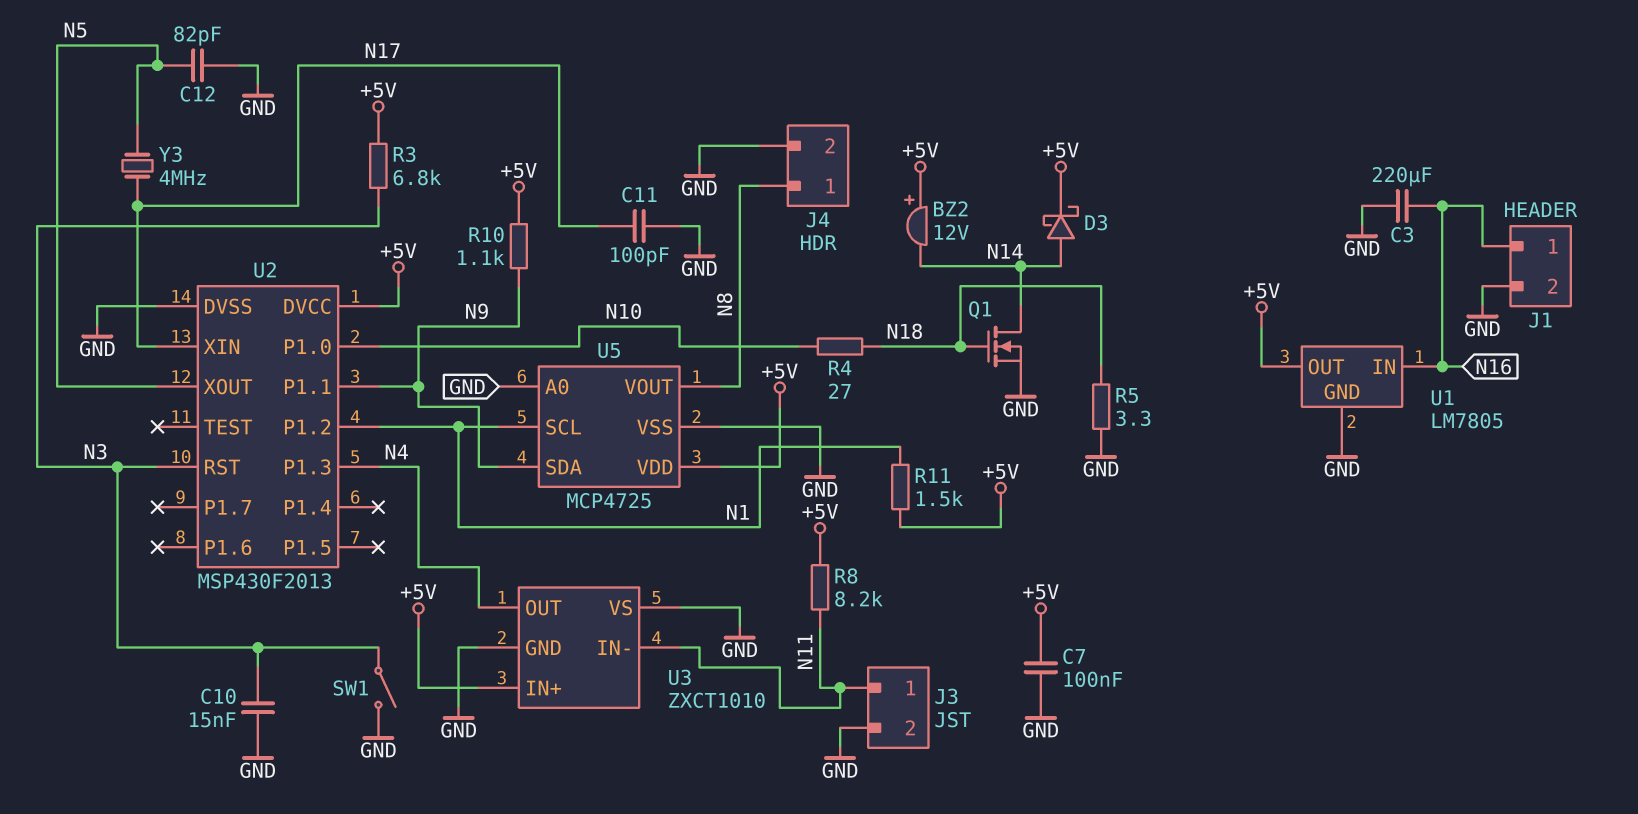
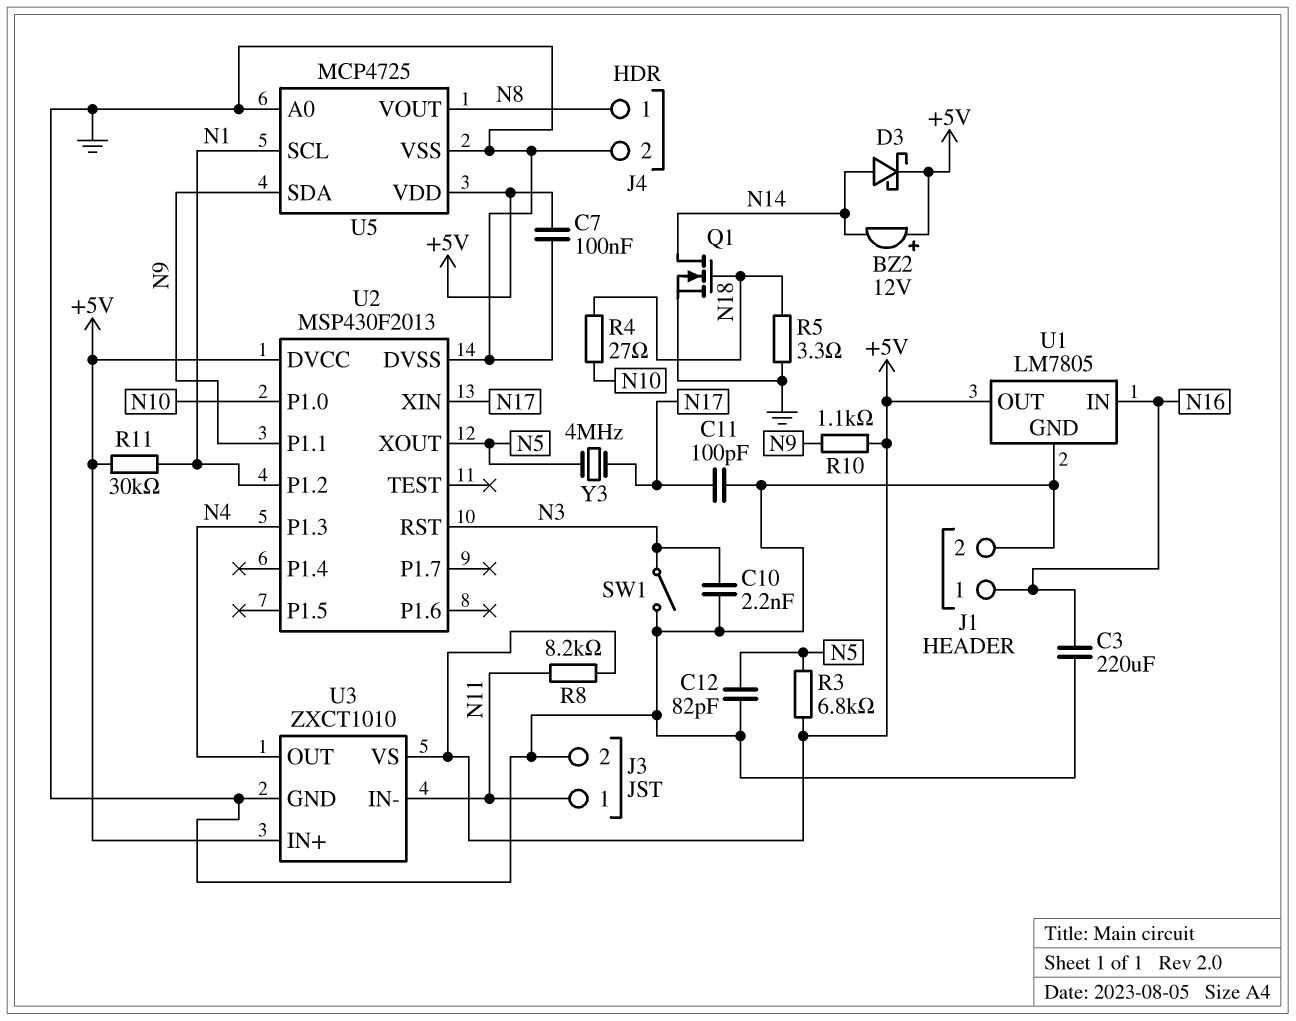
C10: 15nF (GND, N3) -> 2.2nF (GND, N3)
R3: 6.8k (+5V, N3) -> 6.8k (+5V, N5)
R11: 1.5k (+5V, N1) -> 30k (+5V, N1)
U3 pin VS: GND -> +5V

